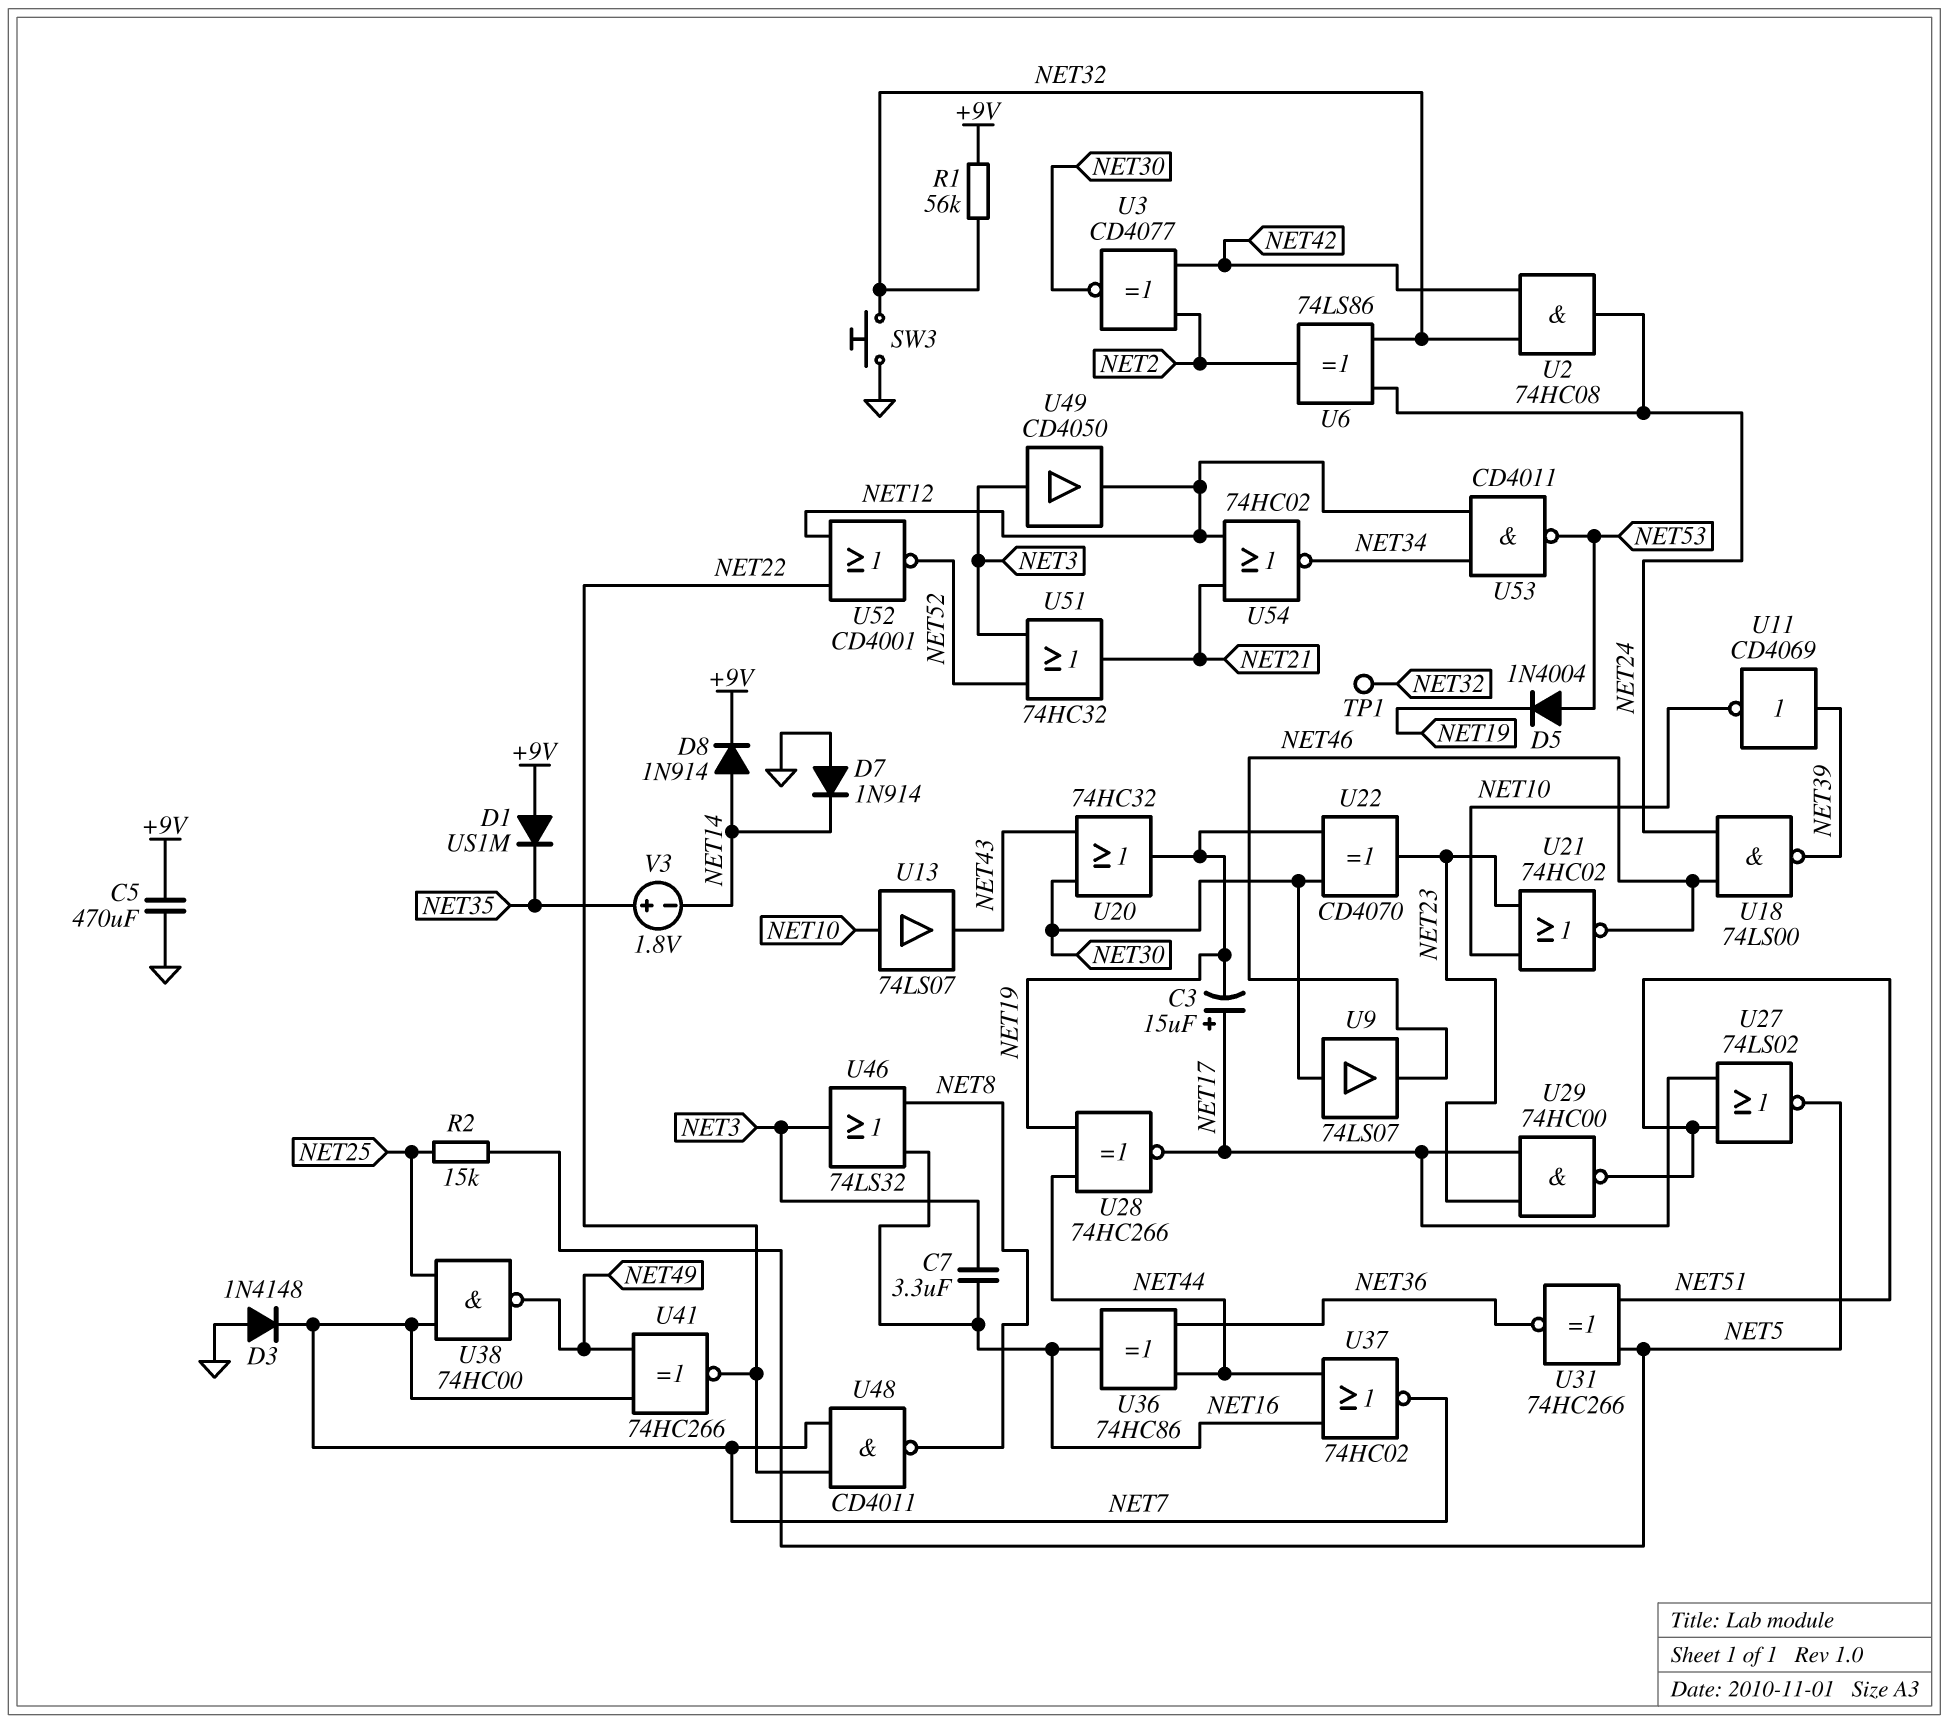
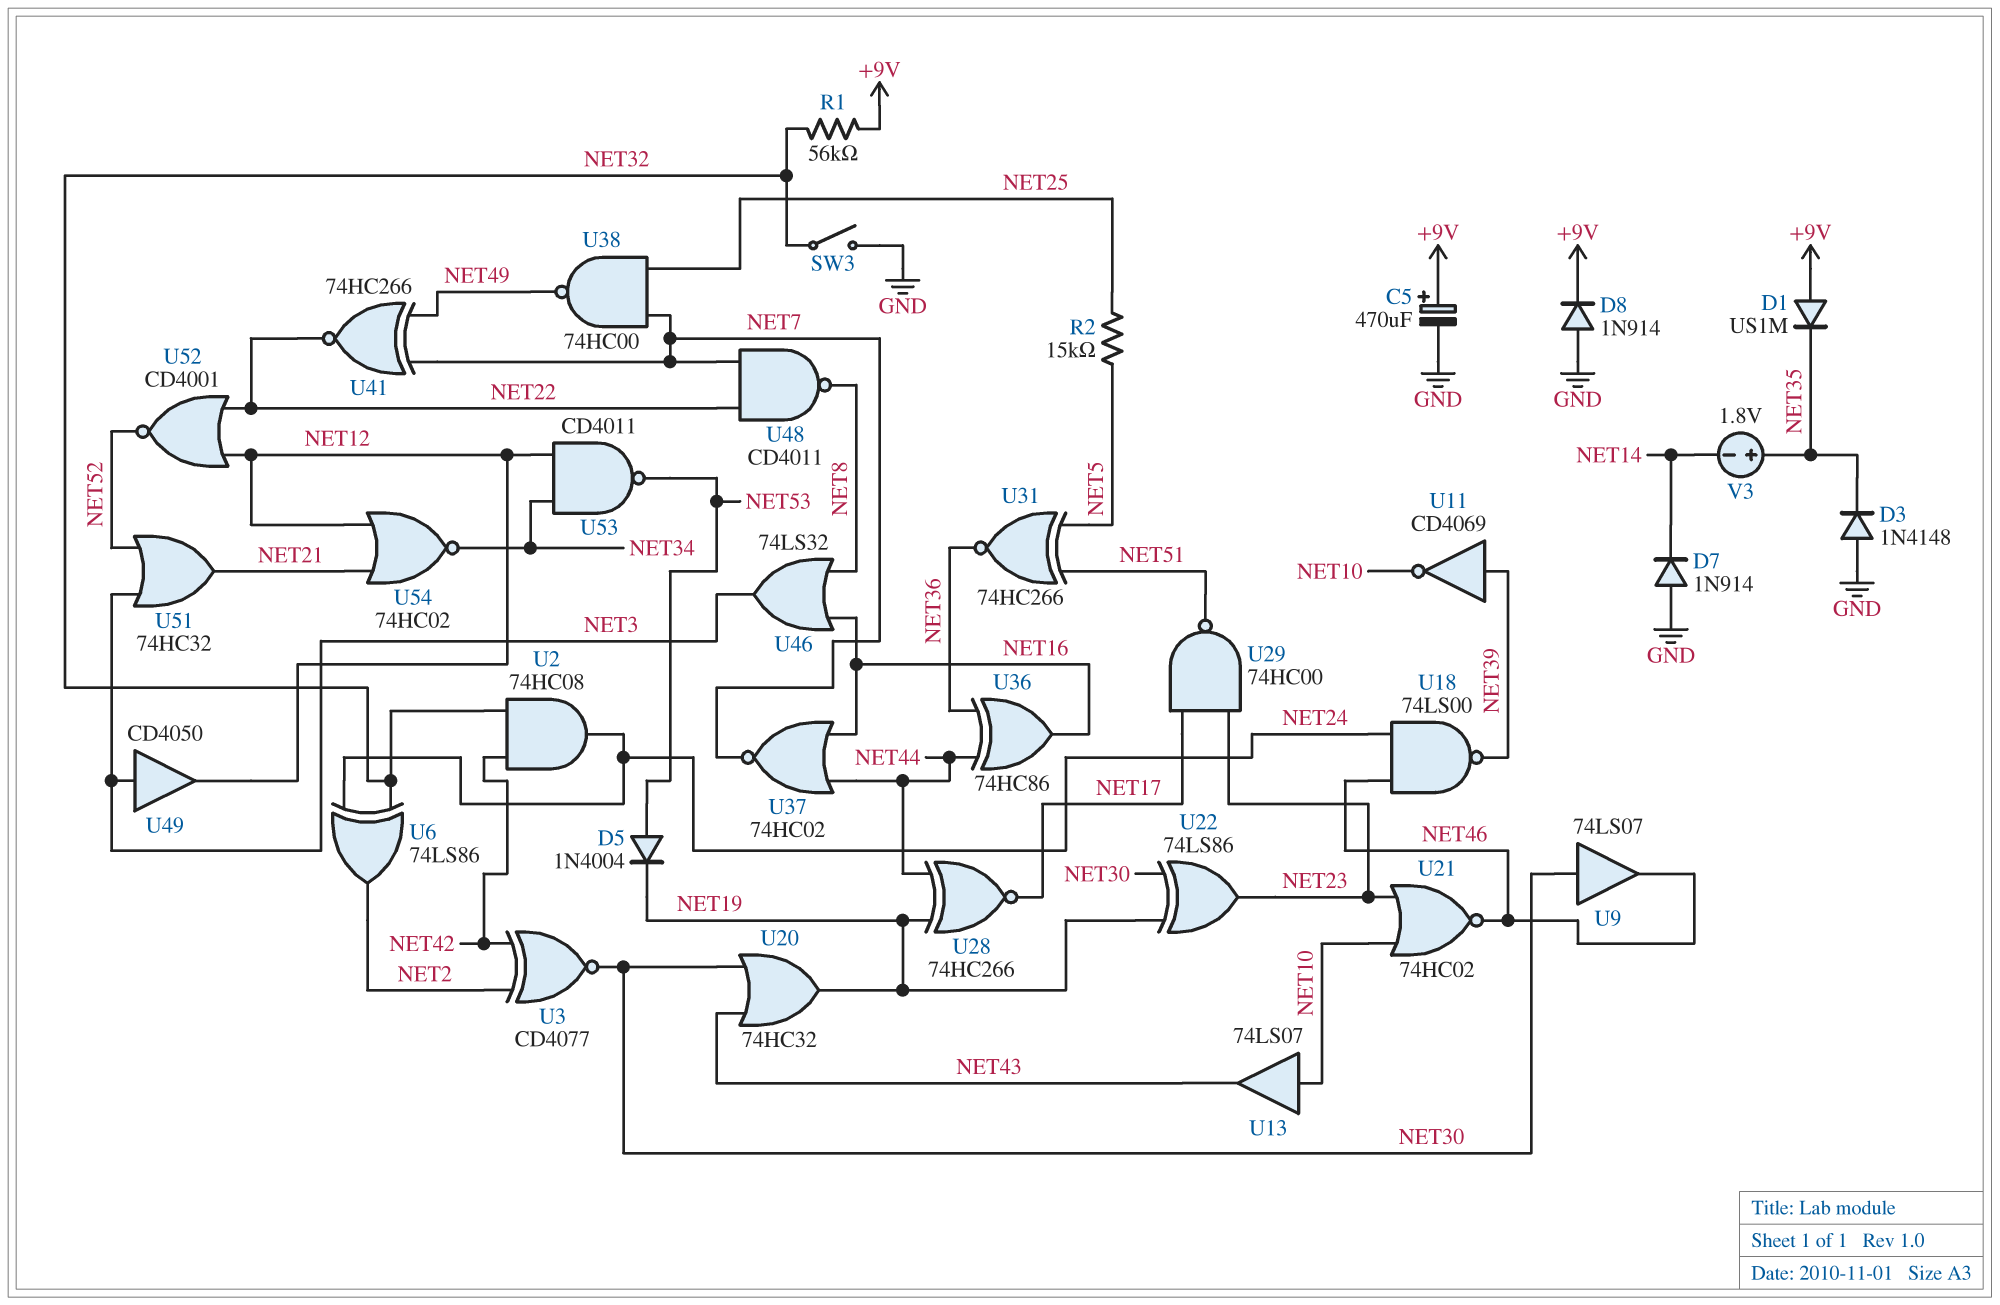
C3: 15uF (plus NET17, minus NET19) -> none
C5: 470uF (+9V, GND) -> 470uF (plus +9V, minus GND)
C7: 3.3uF (NET3, NET16) -> none
D3: diode 1N4148 (A GND, K NET7) -> diode 1N4148 (A GND, K NET35)
D8: diode 1N914 (A NET14, K +9V) -> diode 1N914 (A GND, K +9V)
SW3: button (GND, NET32) -> switch (GND, NET32)
TP1: test point (NET32) -> none
U22: XOR CD4070 (in NET19, in NET30, out NET23) -> XOR 74LS86 (in NET19, in NET30, out NET23)
U27: NOR 74LS02 (in NET17, in NET51, out NET5) -> none

